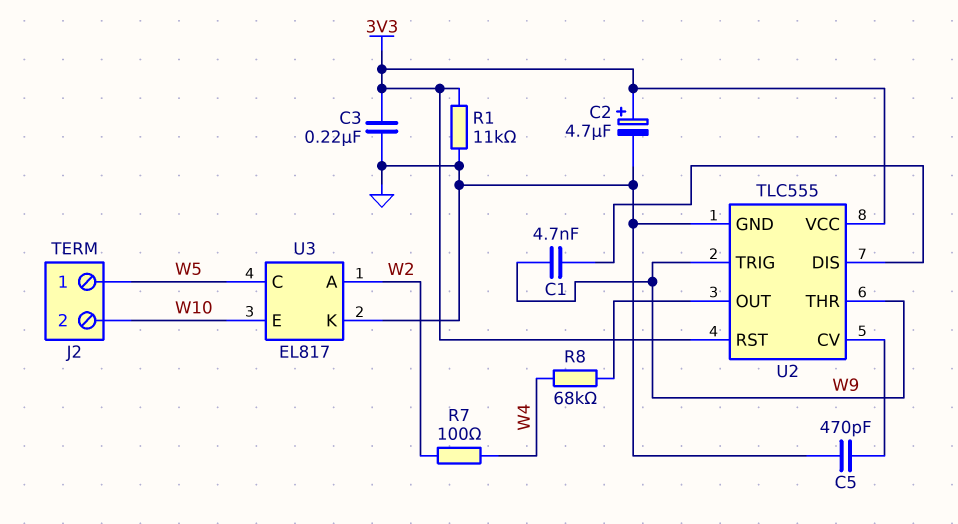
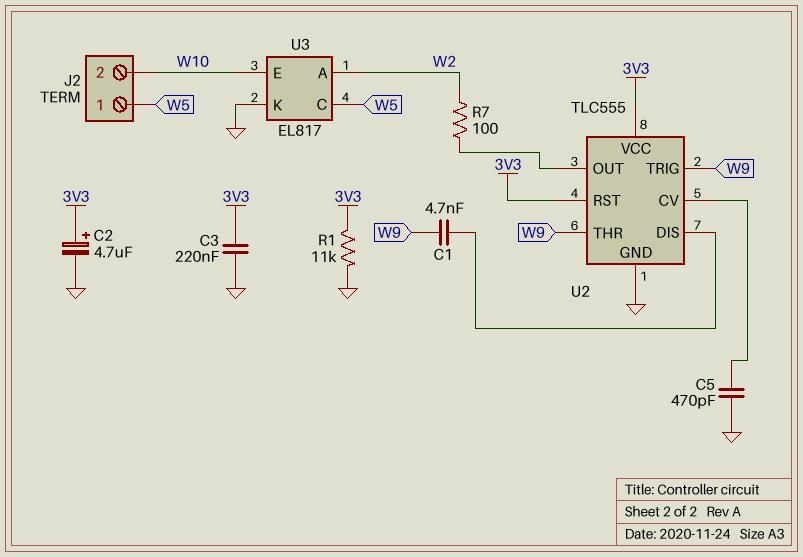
R7: 100 (W2, W4) -> 100 (U2/OUT, W2)
R8: 68k (U2/OUT, W4) -> none

